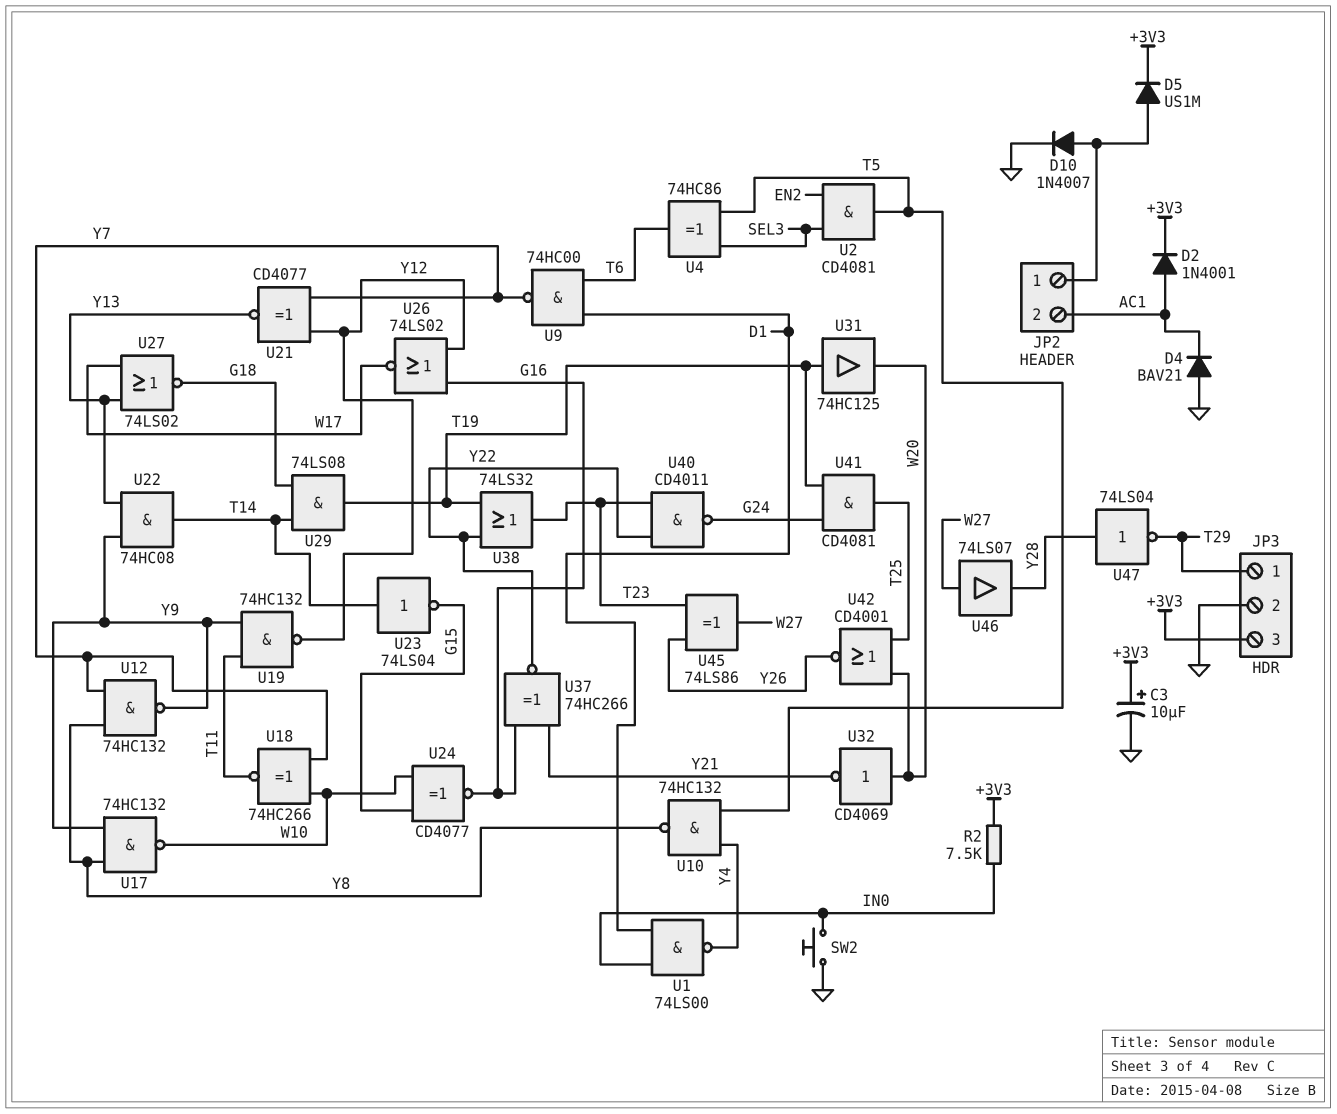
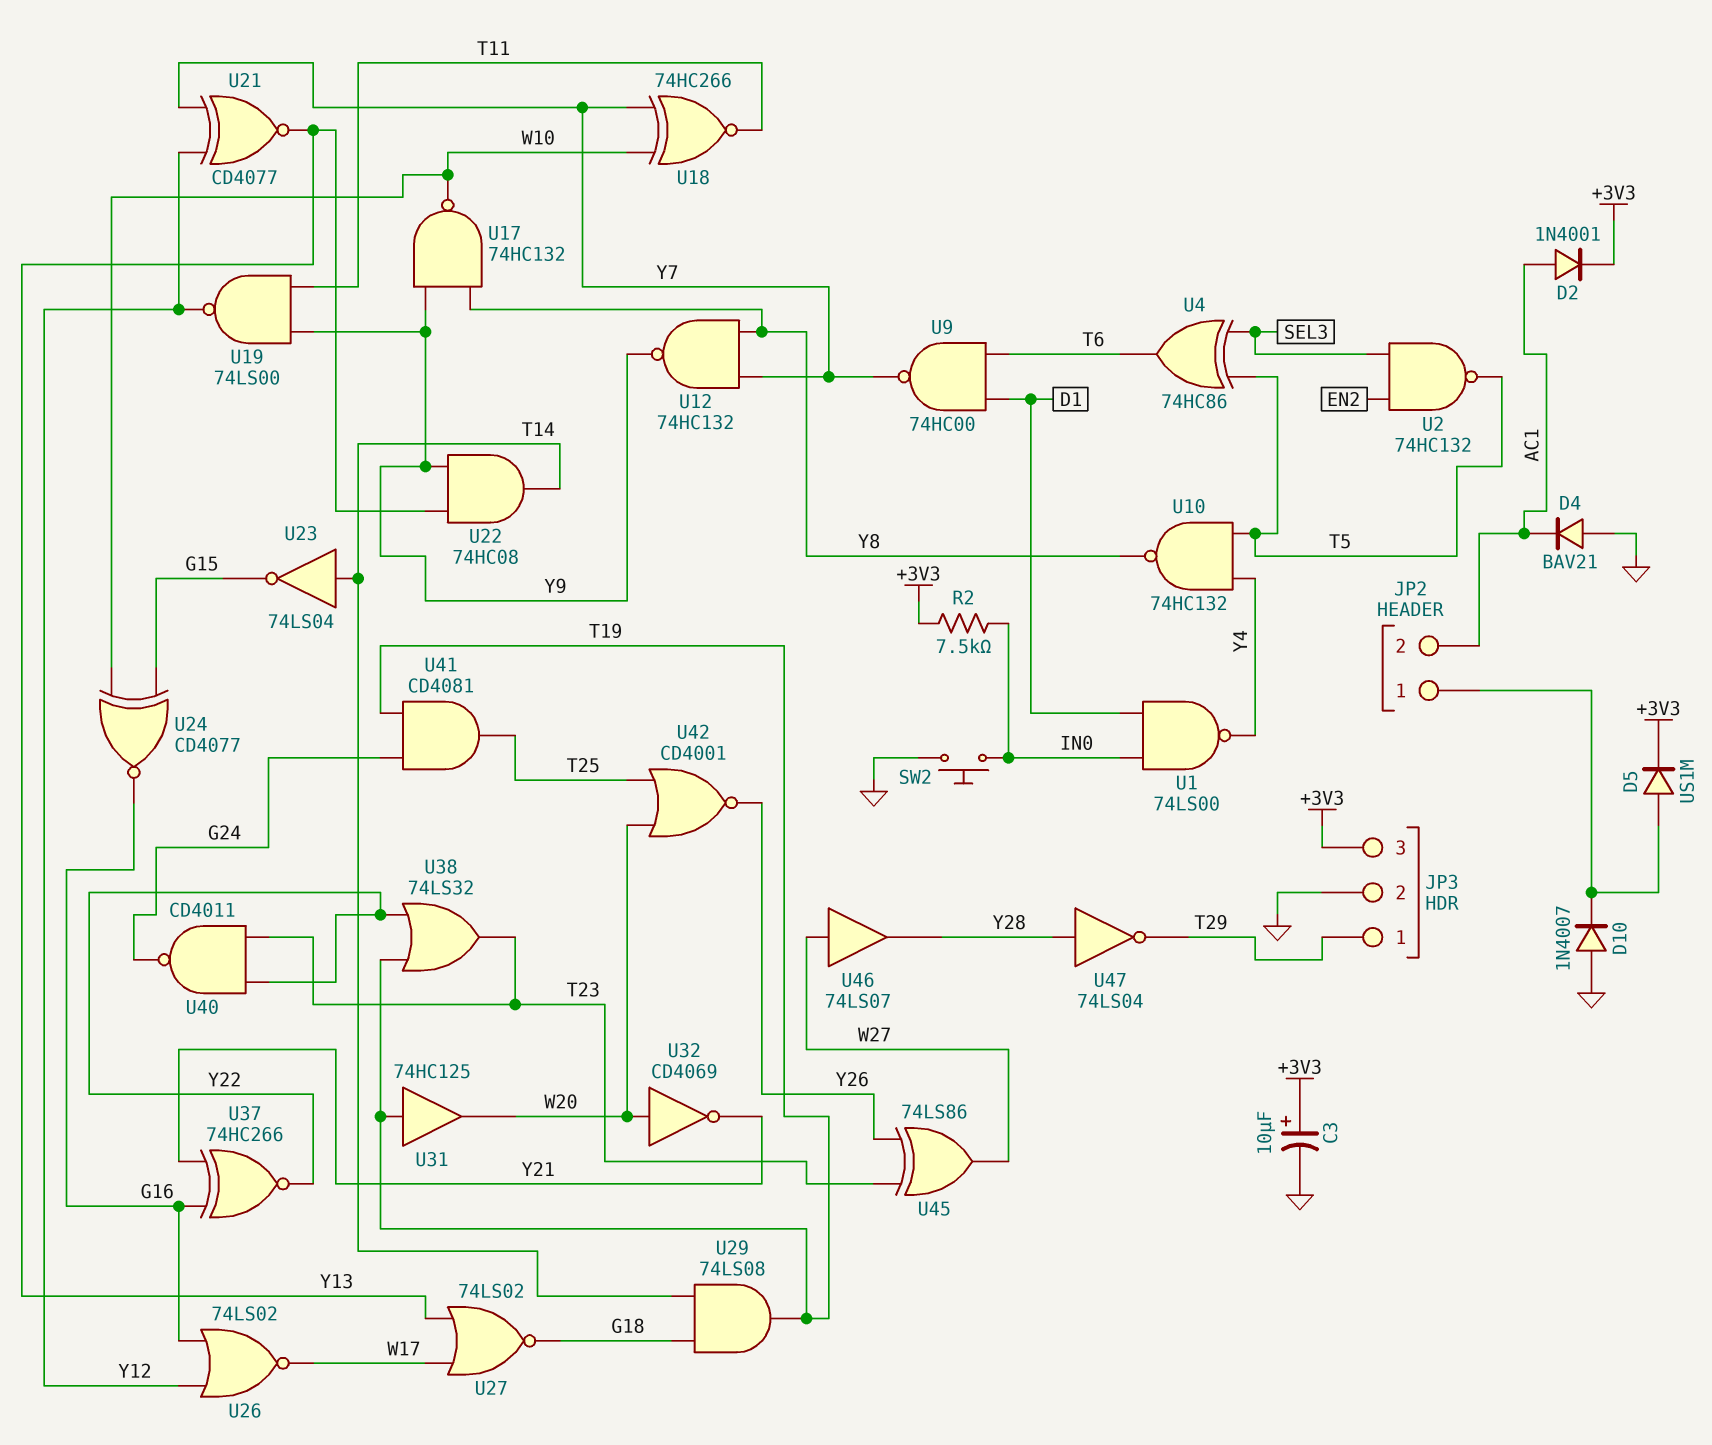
D10: diode 1N4007 (A JP2/1, K GND) -> diode 1N4007 (A GND, K JP2/1)
U2: AND CD4081 (in EN2, in SEL3, out T5) -> NAND 74HC132 (in EN2, in SEL3, out T5)
U19: NAND 74HC132 (in T11, in Y9, out Y12) -> NAND 74LS00 (in T11, in Y9, out Y12)

